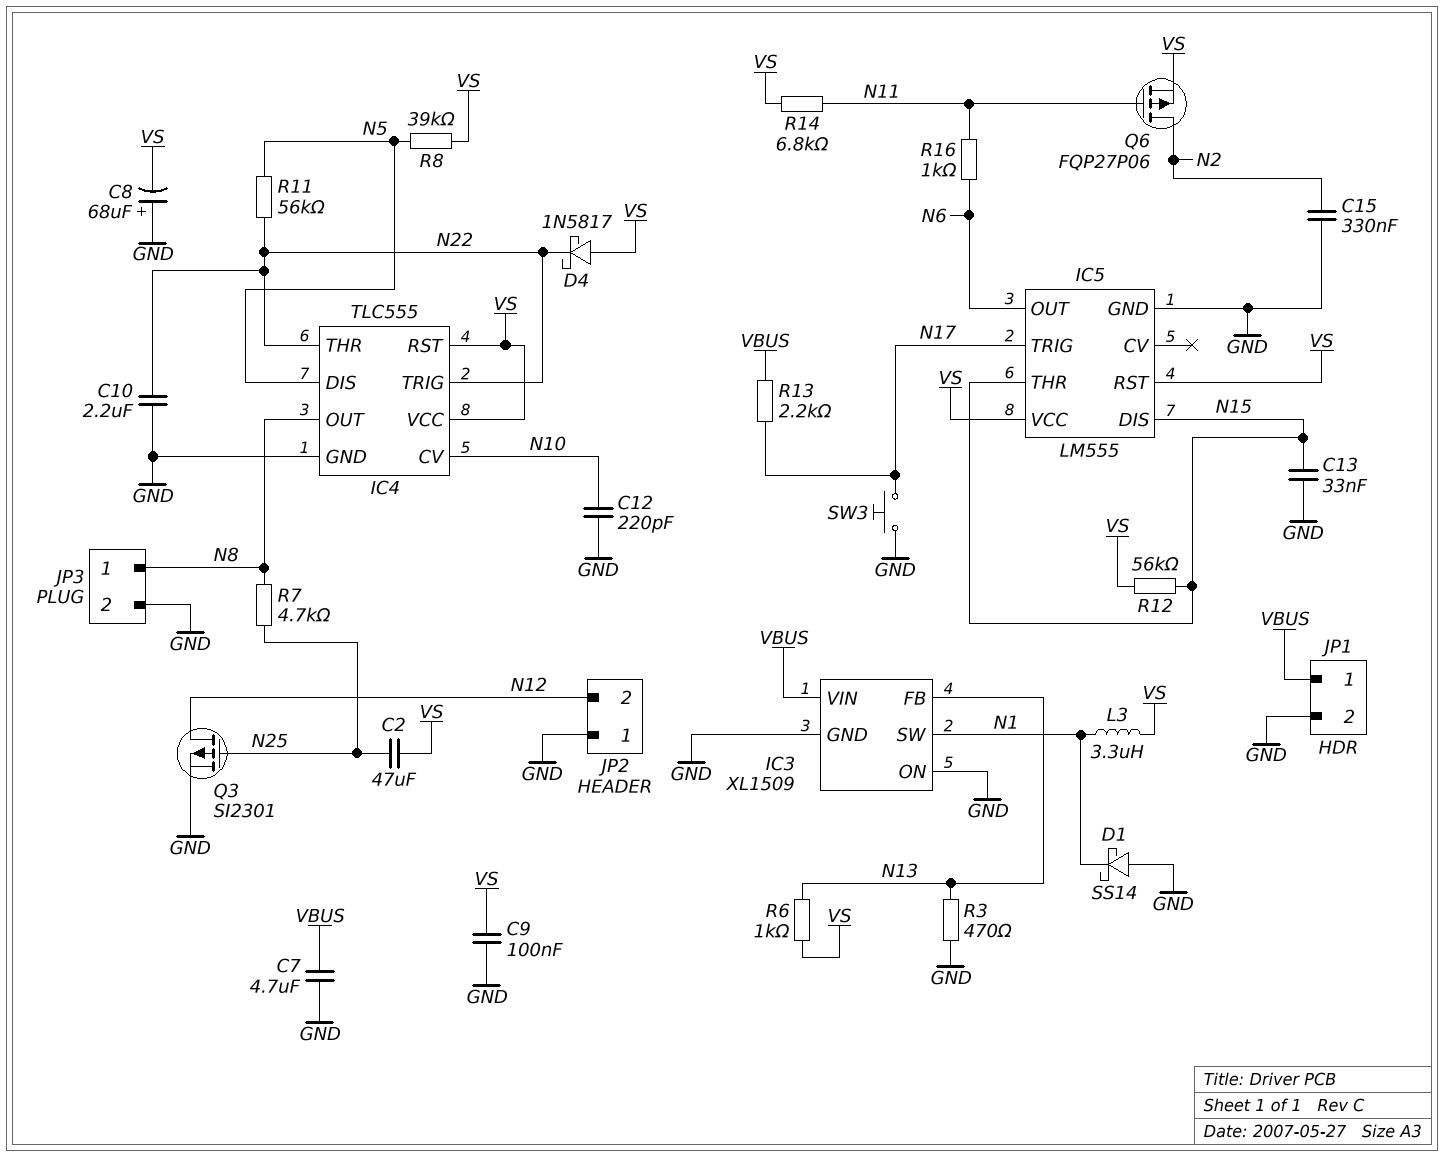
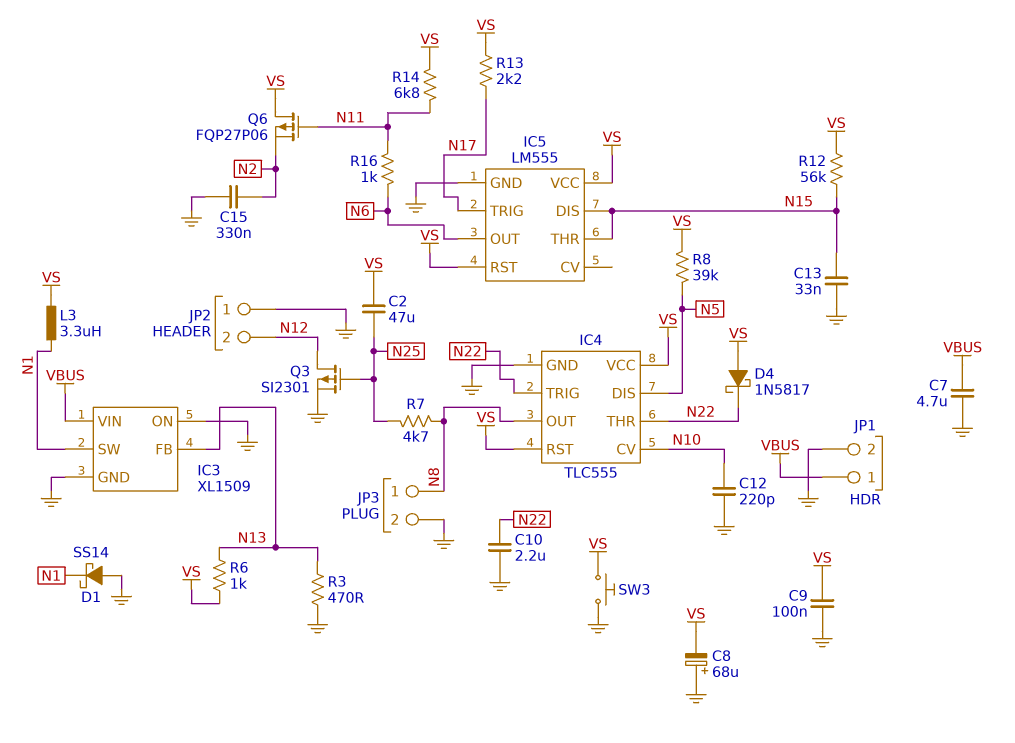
Q6: PMOS FQP27P06 (G N11, D N2, S VS) -> PMOS FQP27P06 (G N11, D VS, S N2)
R11: 56k (N5, N22) -> none
R13: 2.2k (N17, VBUS) -> 2.2k (N17, VS)
SW3: button (GND, N17) -> button (GND, VS)

